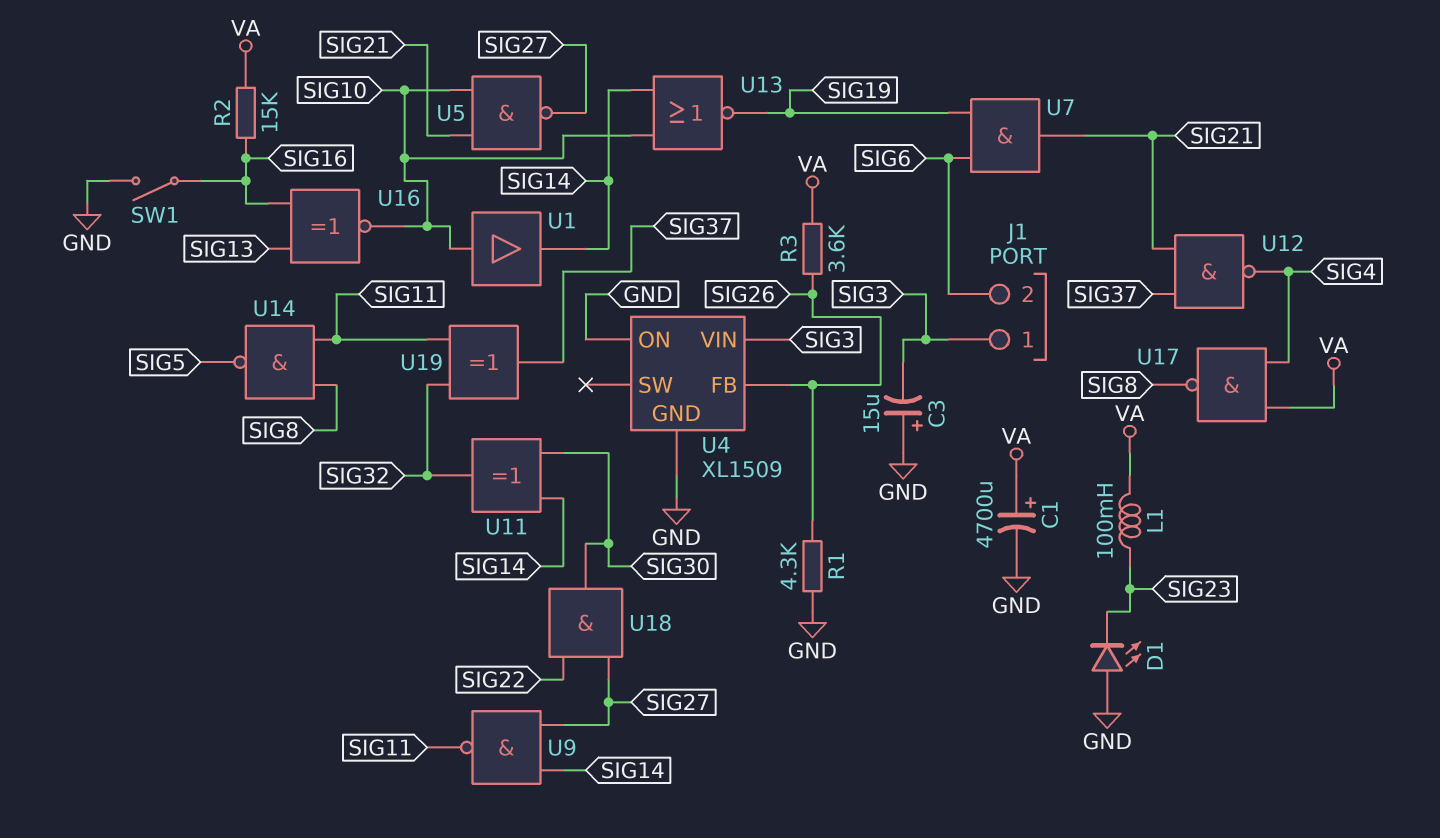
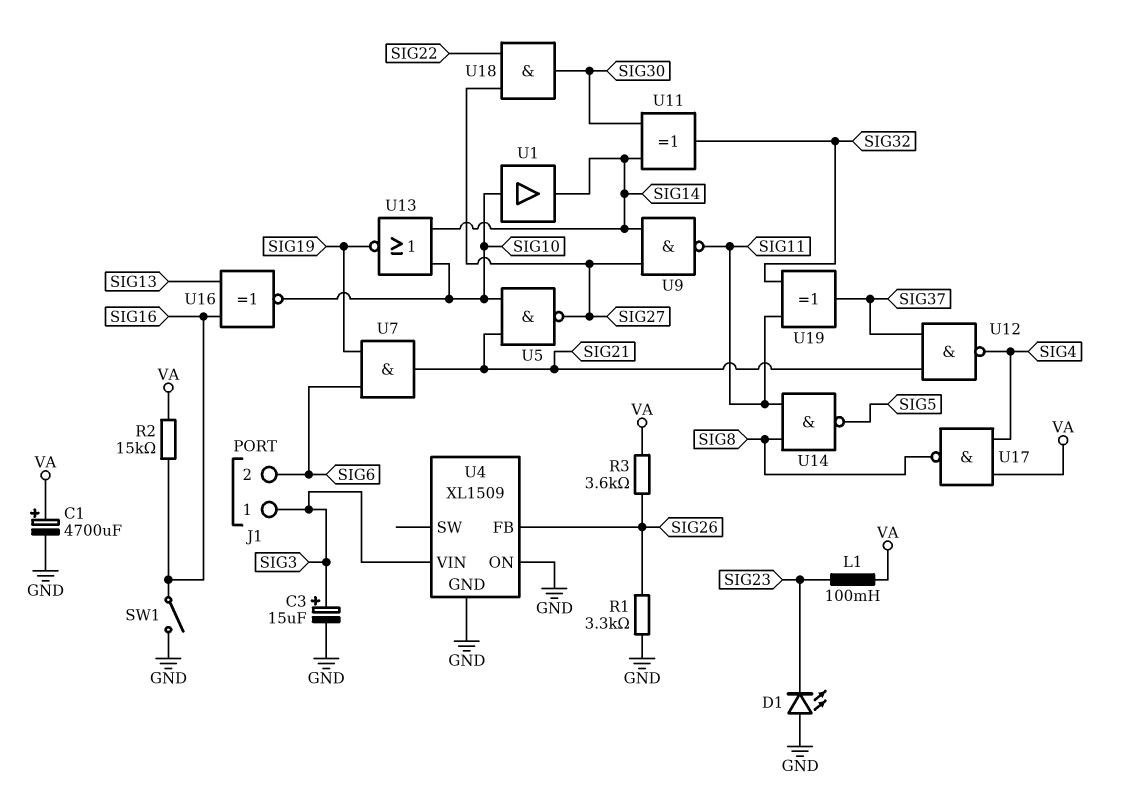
C3: 15uF (plus GND, minus SIG3) -> 15uF (plus SIG3, minus GND)
R1: 4.3k (GND, SIG26) -> 3.3k (GND, SIG26)

